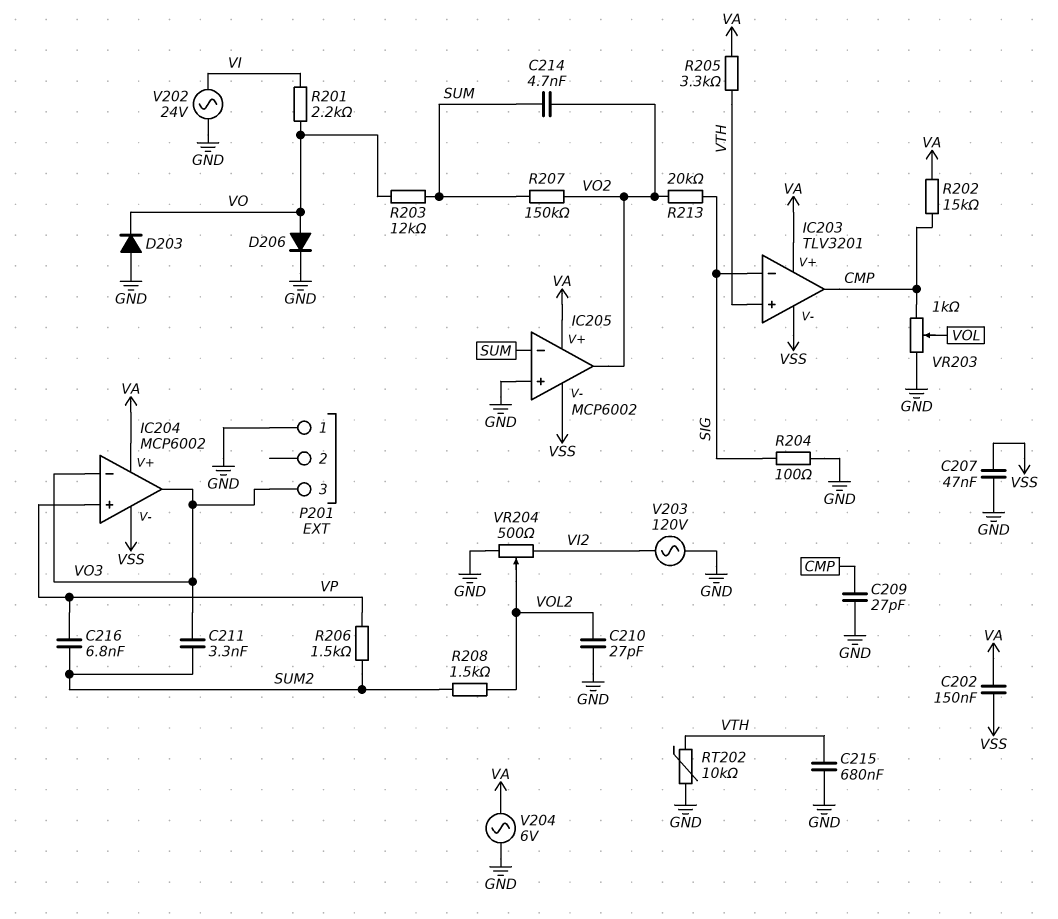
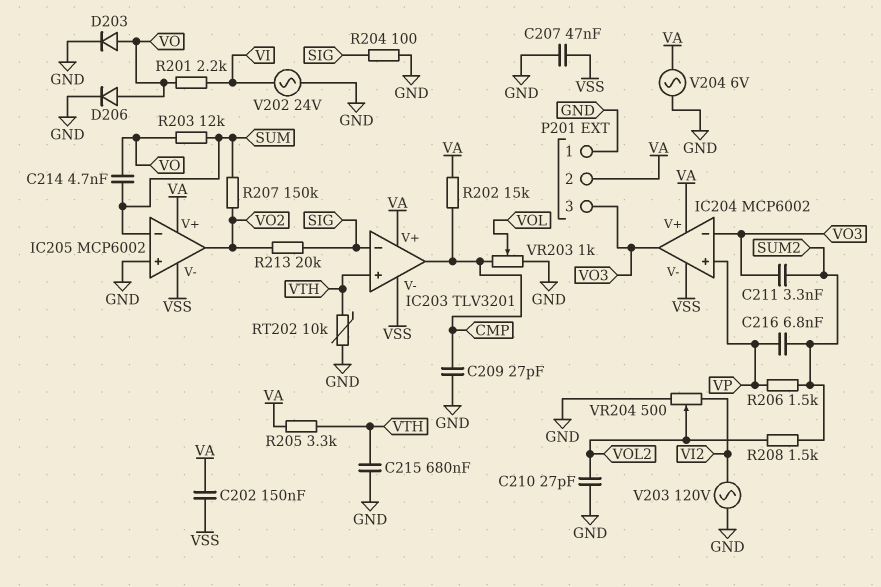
C214: 4.7nF (SUM, VO2) -> 4.7nF (SUM, VO)
D203: diode (A GND, K VO) -> diode (A VO, K GND)
P201 pin 2: none -> VA

